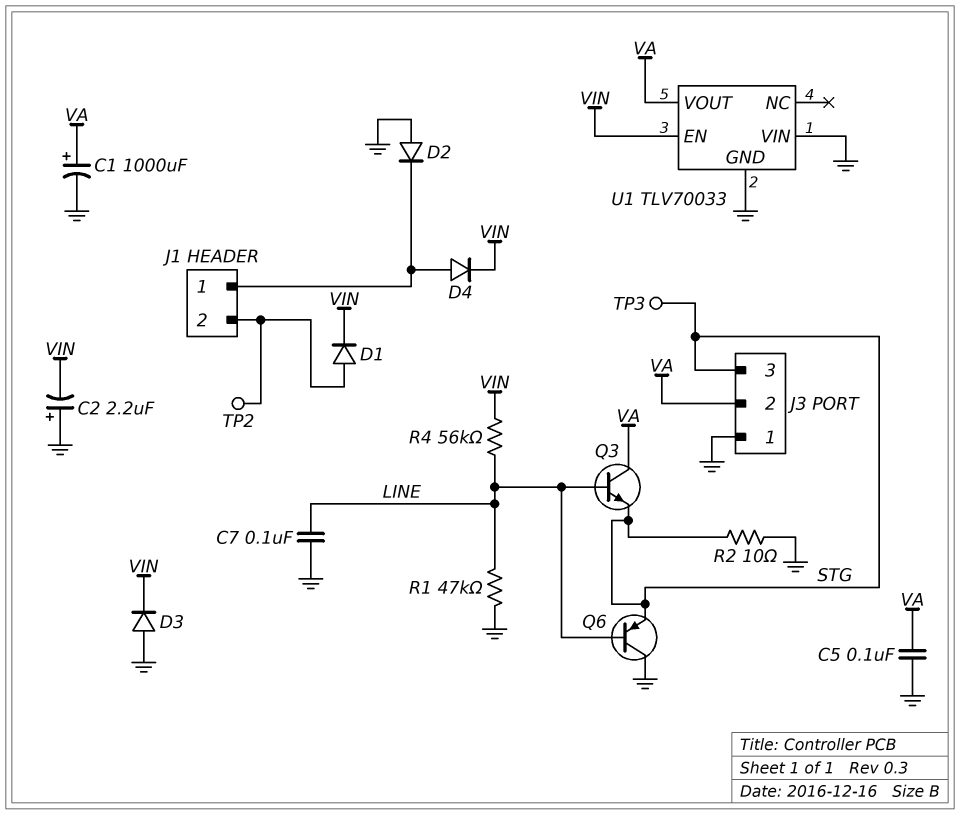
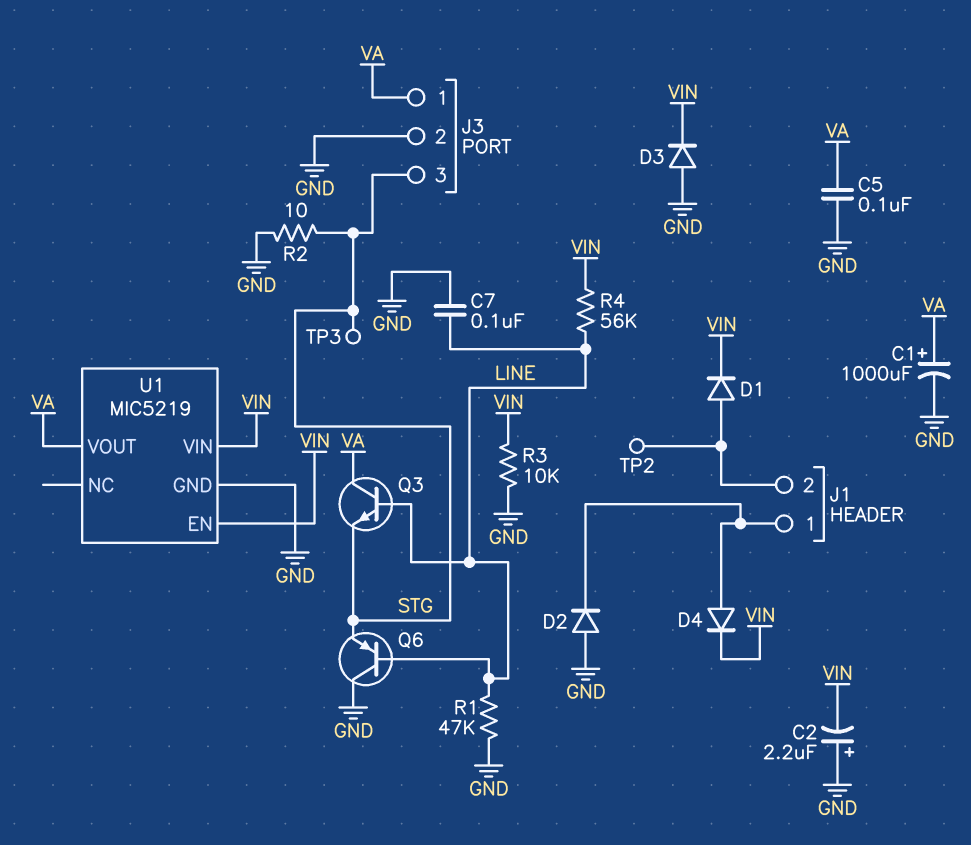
J3 pin 1: GND -> VA
J3 pin 2: VA -> GND
R3: none -> 10k (GND, VIN)
U1: TLV70033 -> MIC5219
U1 pin VIN: GND -> VIN

